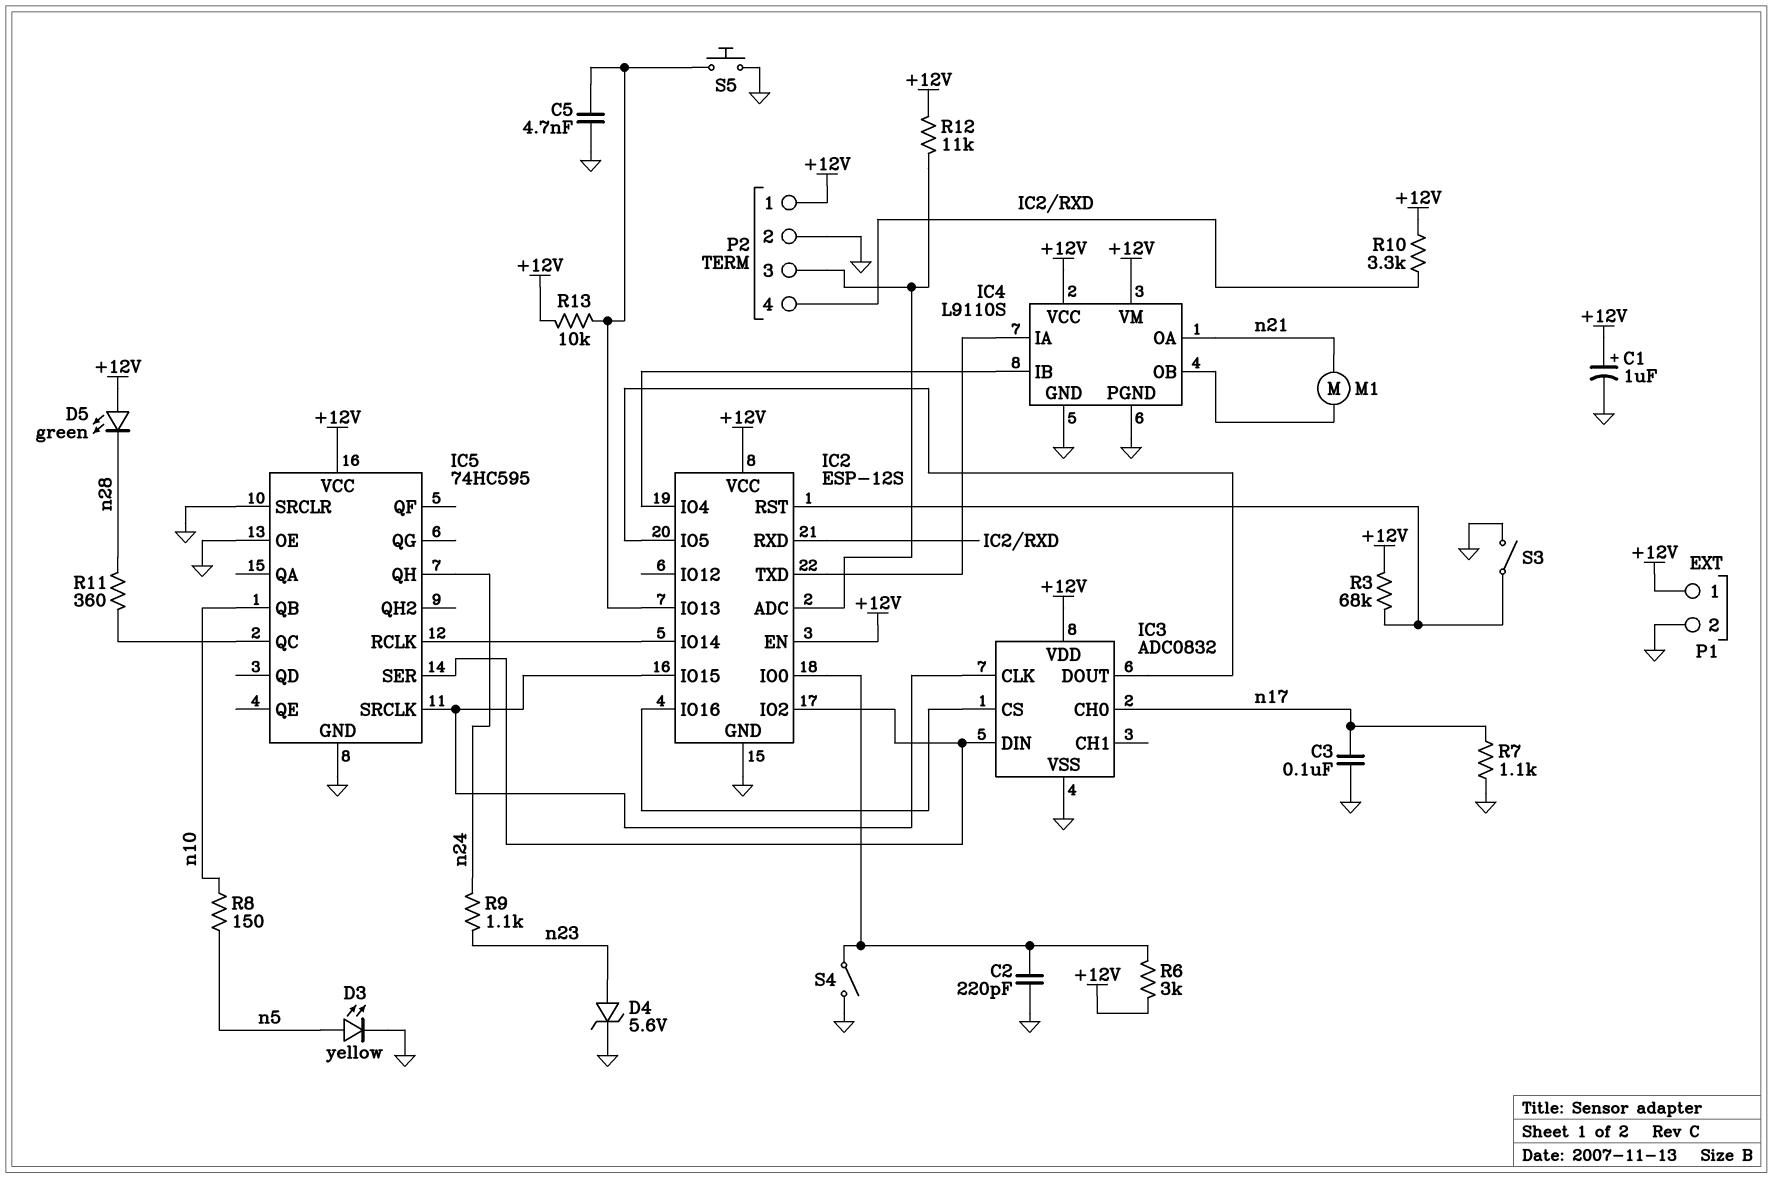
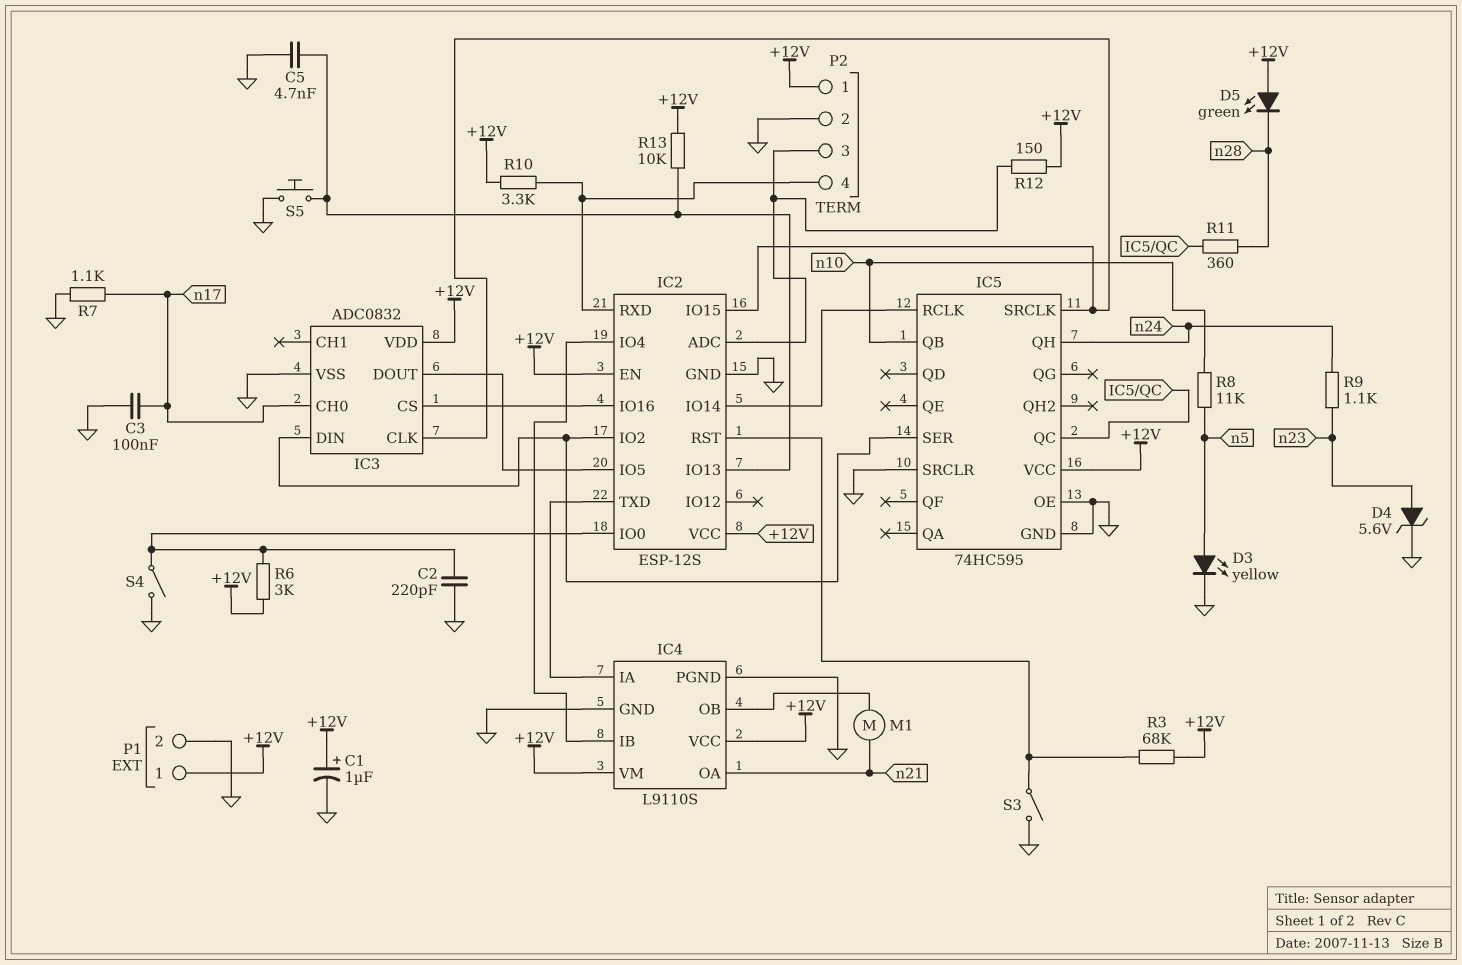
R8: 150 (n5, n10) -> 11k (n5, n10)
R12: 11k (+12V, IC2/ADC) -> 150 (+12V, IC2/ADC)

